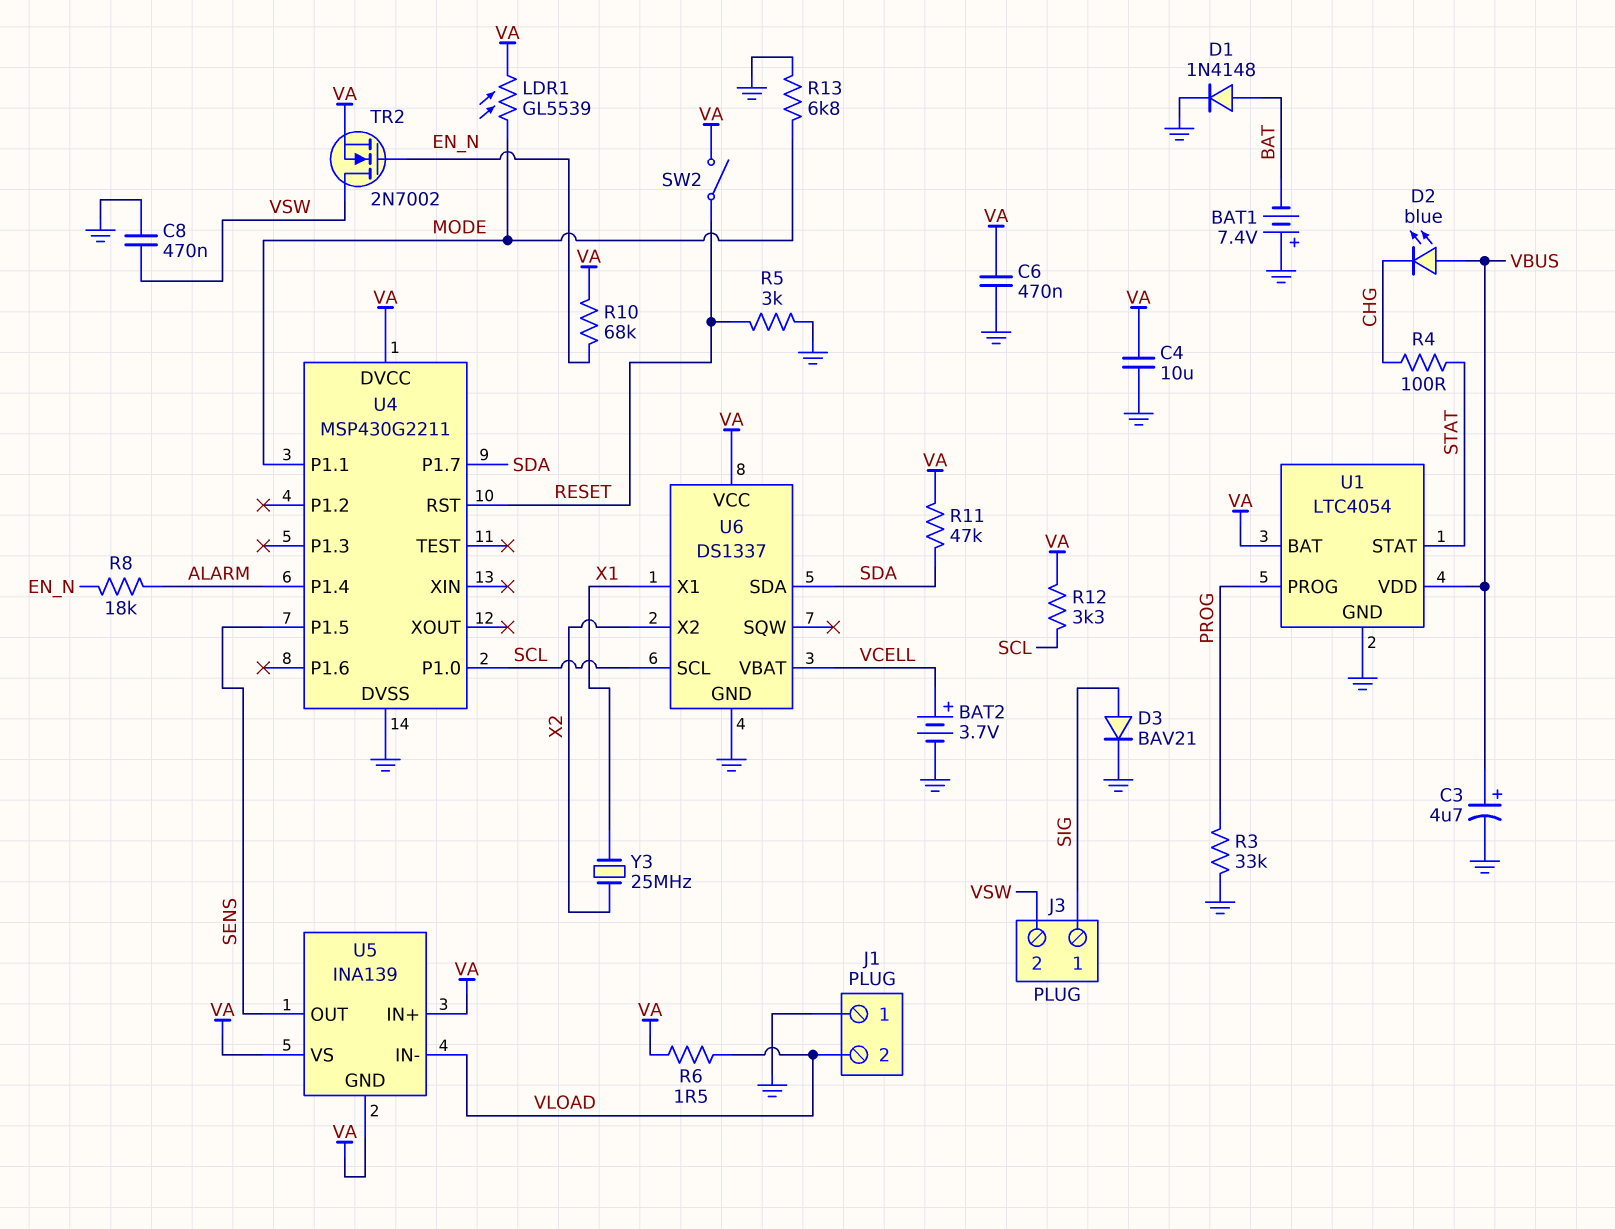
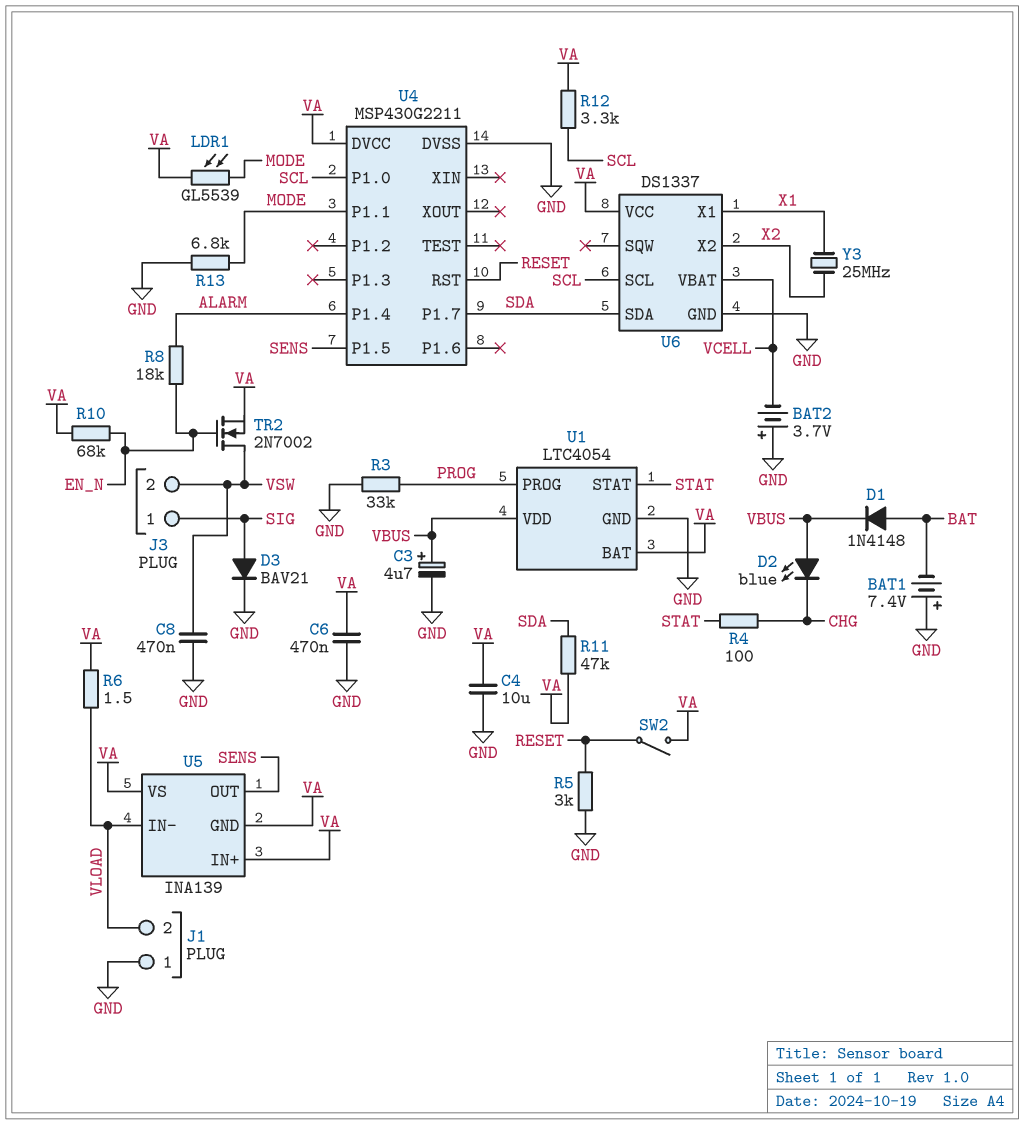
BAT2: 3.7V (plus VCELL, minus GND) -> 3.7V (plus GND, minus VCELL)
D1: diode 1N4148 (A BAT, K GND) -> diode 1N4148 (A BAT, K VBUS)

